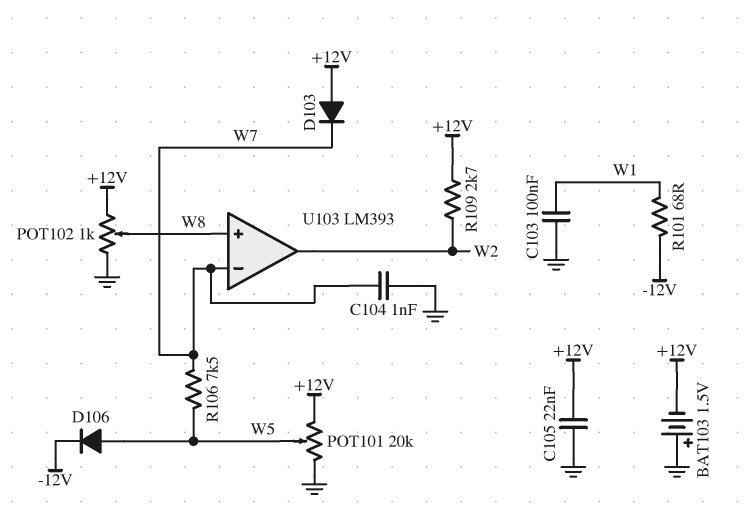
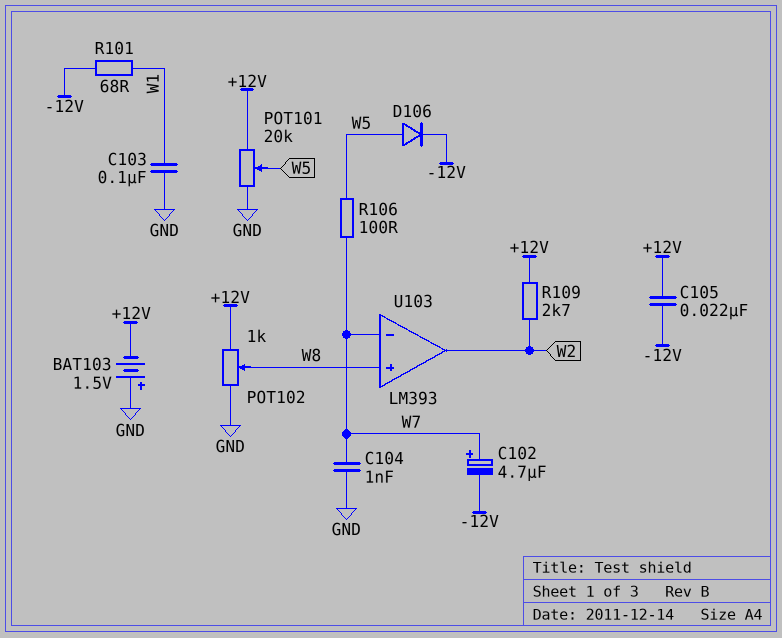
C102: none -> 4.7uF (plus W7, minus -12V)
C105: 22nF (+12V, GND) -> 22nF (+12V, -12V)
D103: diode (A +12V, K W7) -> none
R106: 7.5k (W5, W7) -> 100 (W5, W7)

